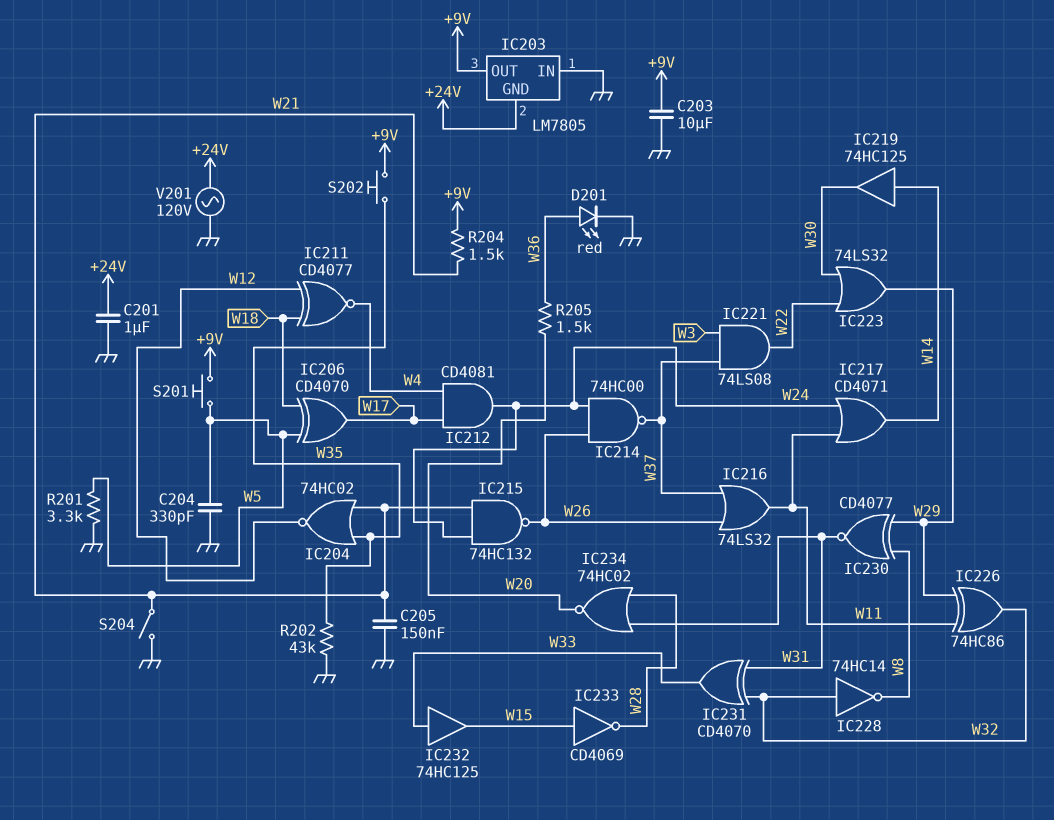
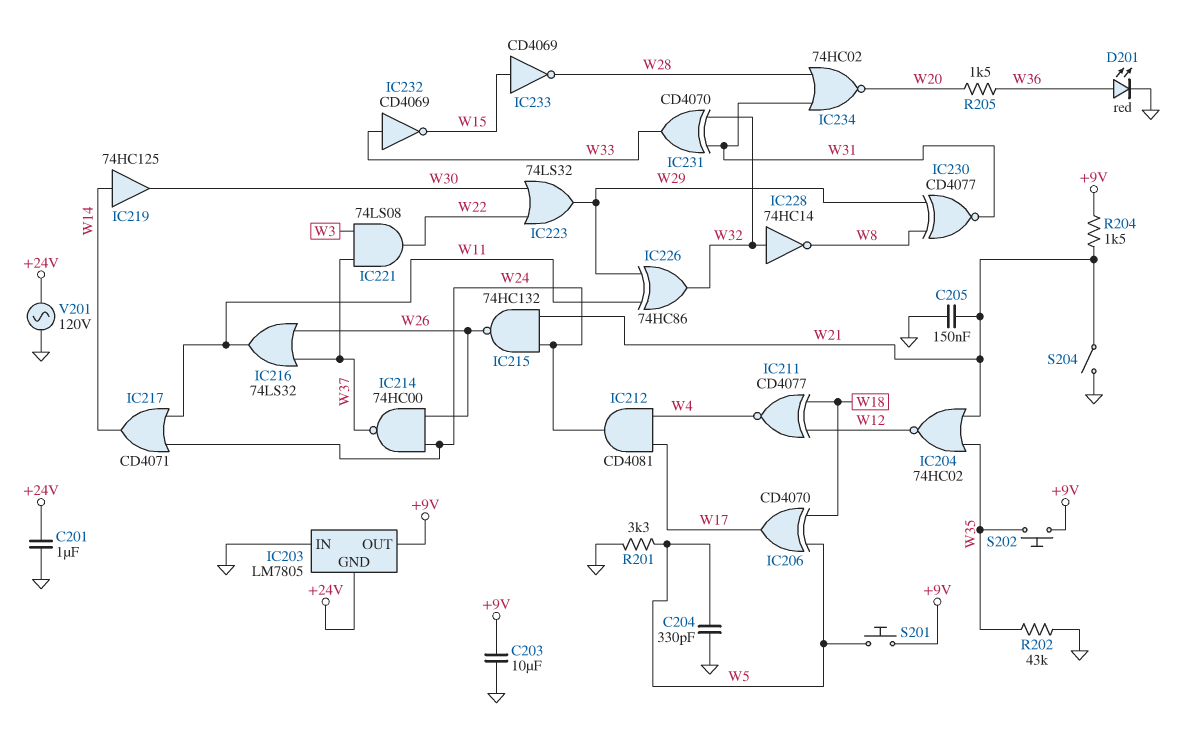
IC232: buffer 74HC125 (in W33, out W15) -> NOT CD4069 (in W33, out W15)

